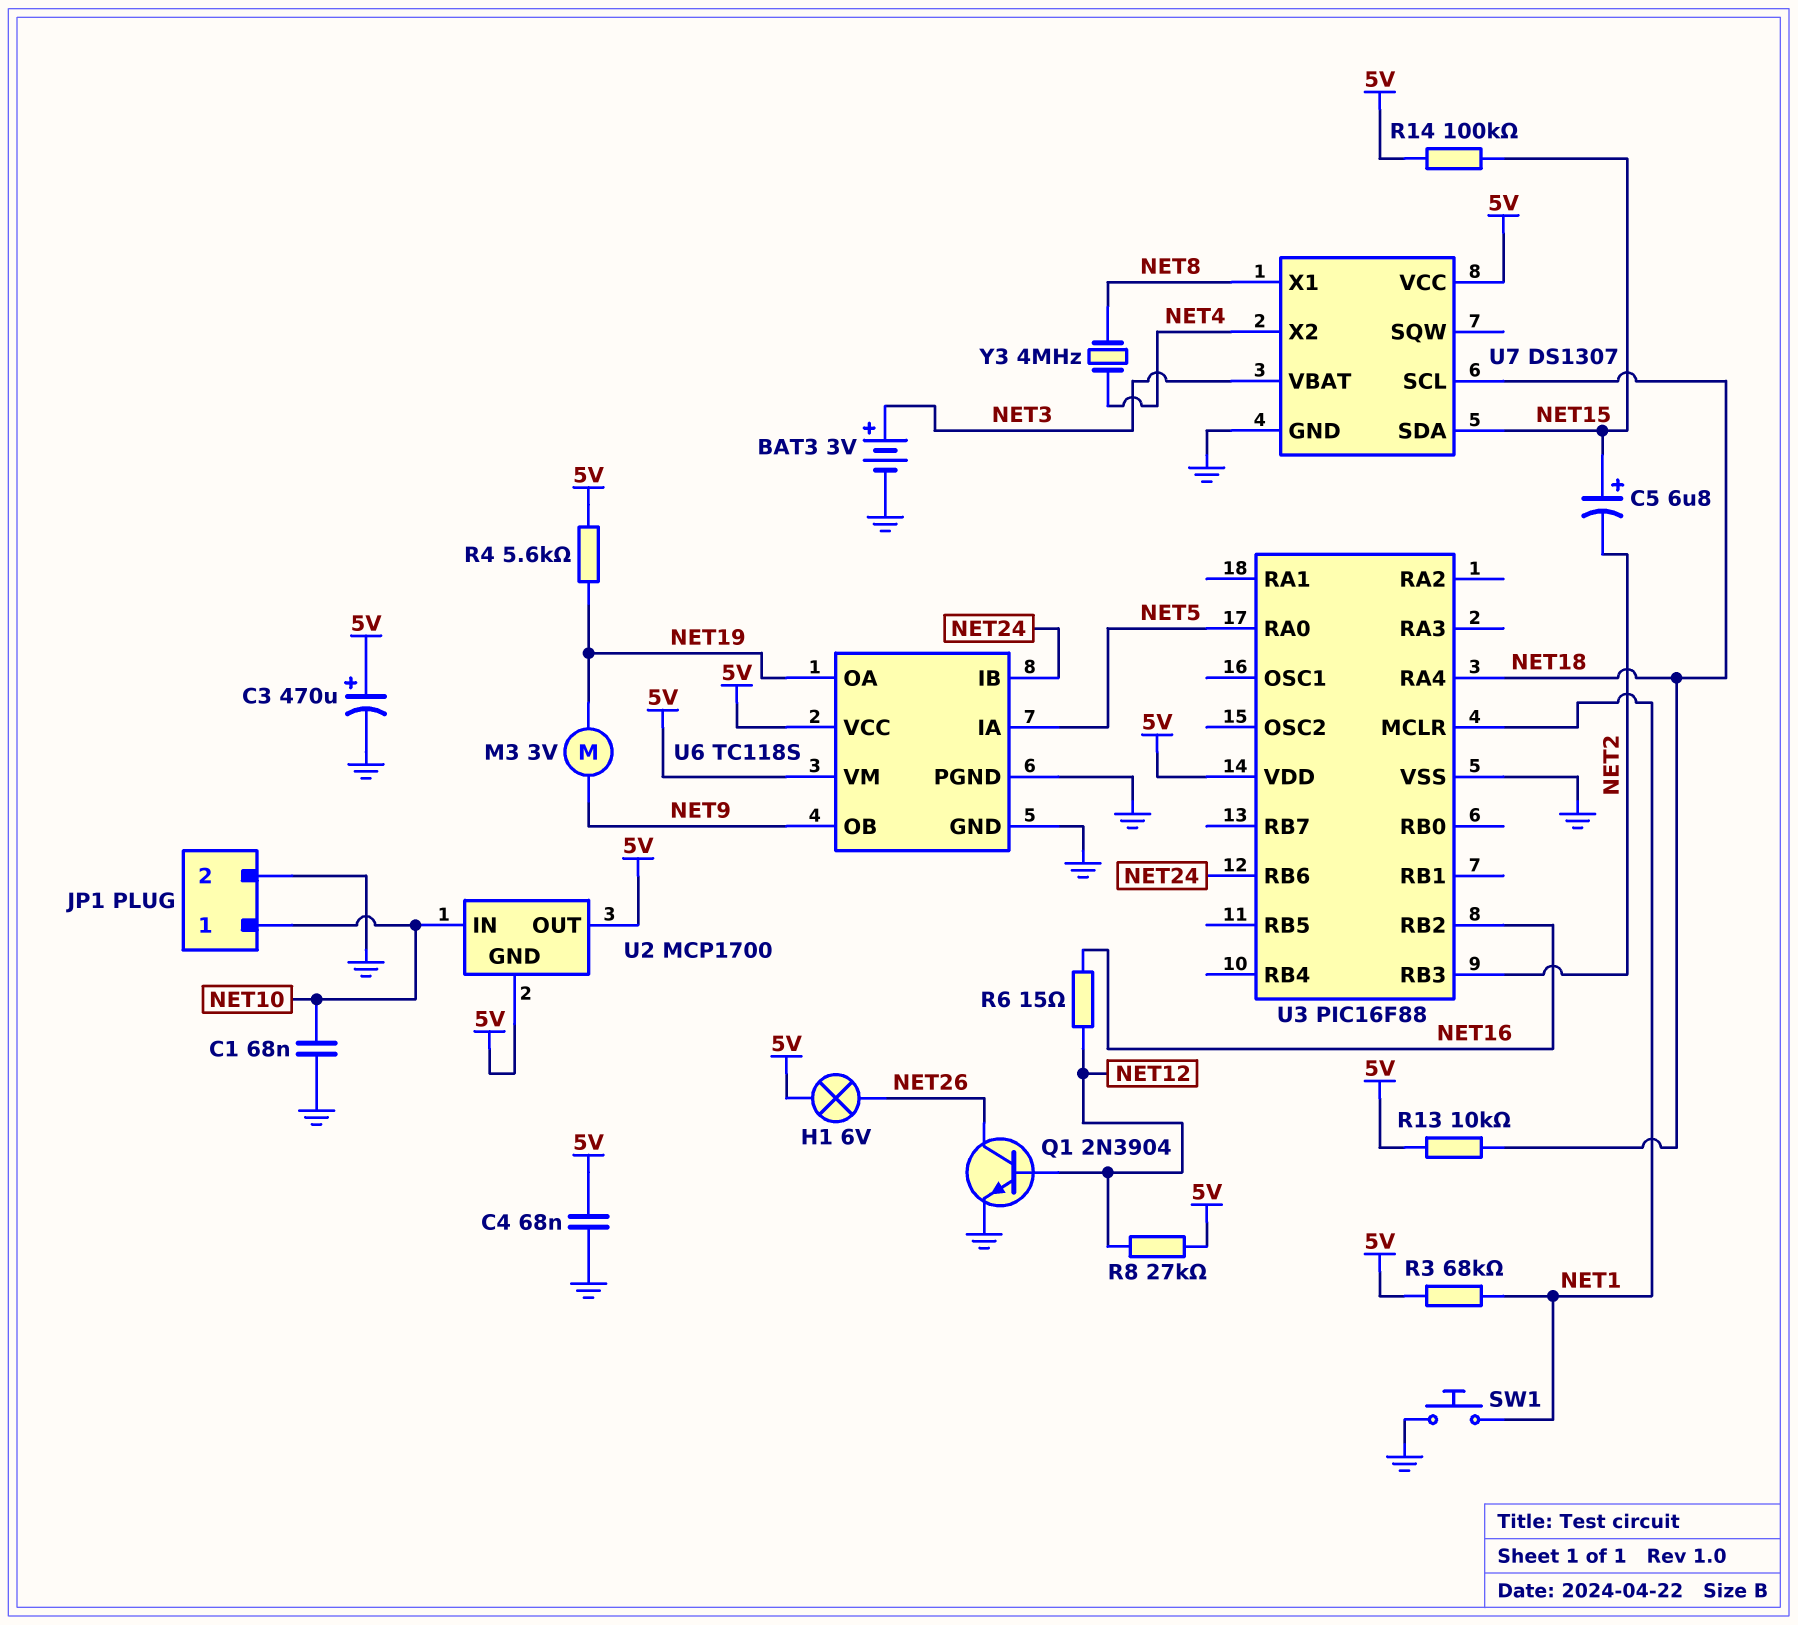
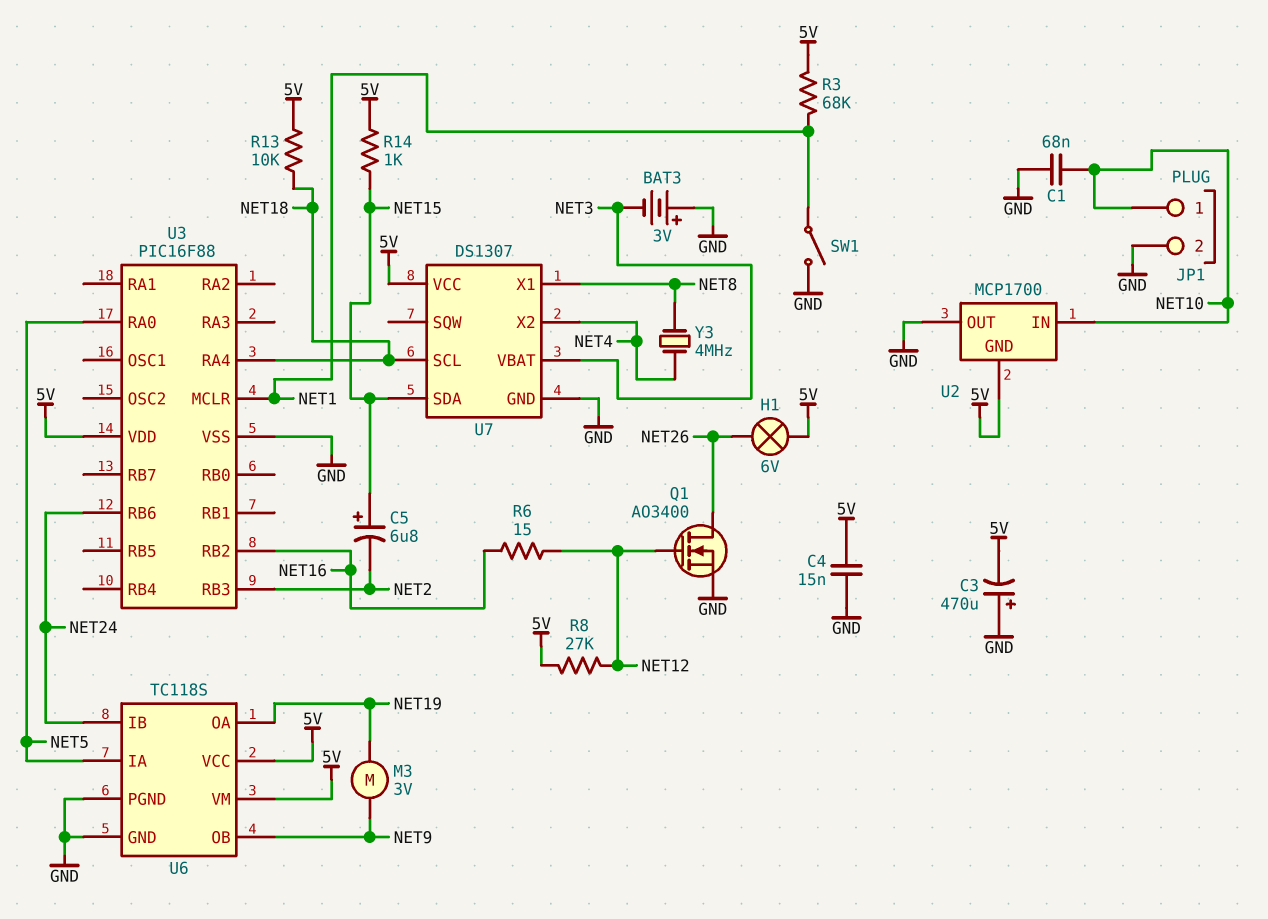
BAT3: 3V (plus NET3, minus GND) -> 3V (plus GND, minus NET3)
C3: 470uF (plus 5V, minus GND) -> 470uF (plus GND, minus 5V)
C4: 68nF (5V, GND) -> 15nF (5V, GND)
Q1: NPN 2N3904 (B NET12, C NET26, E GND) -> NMOS AO3400 (G NET12, D NET26, S GND)
R4: 5.6k (5V, NET19) -> none
R14: 100k (5V, NET15) -> 1k (5V, NET15)
SW1: button (GND, NET1) -> switch (GND, NET1)
U2 pin OUT: 5V -> GND

